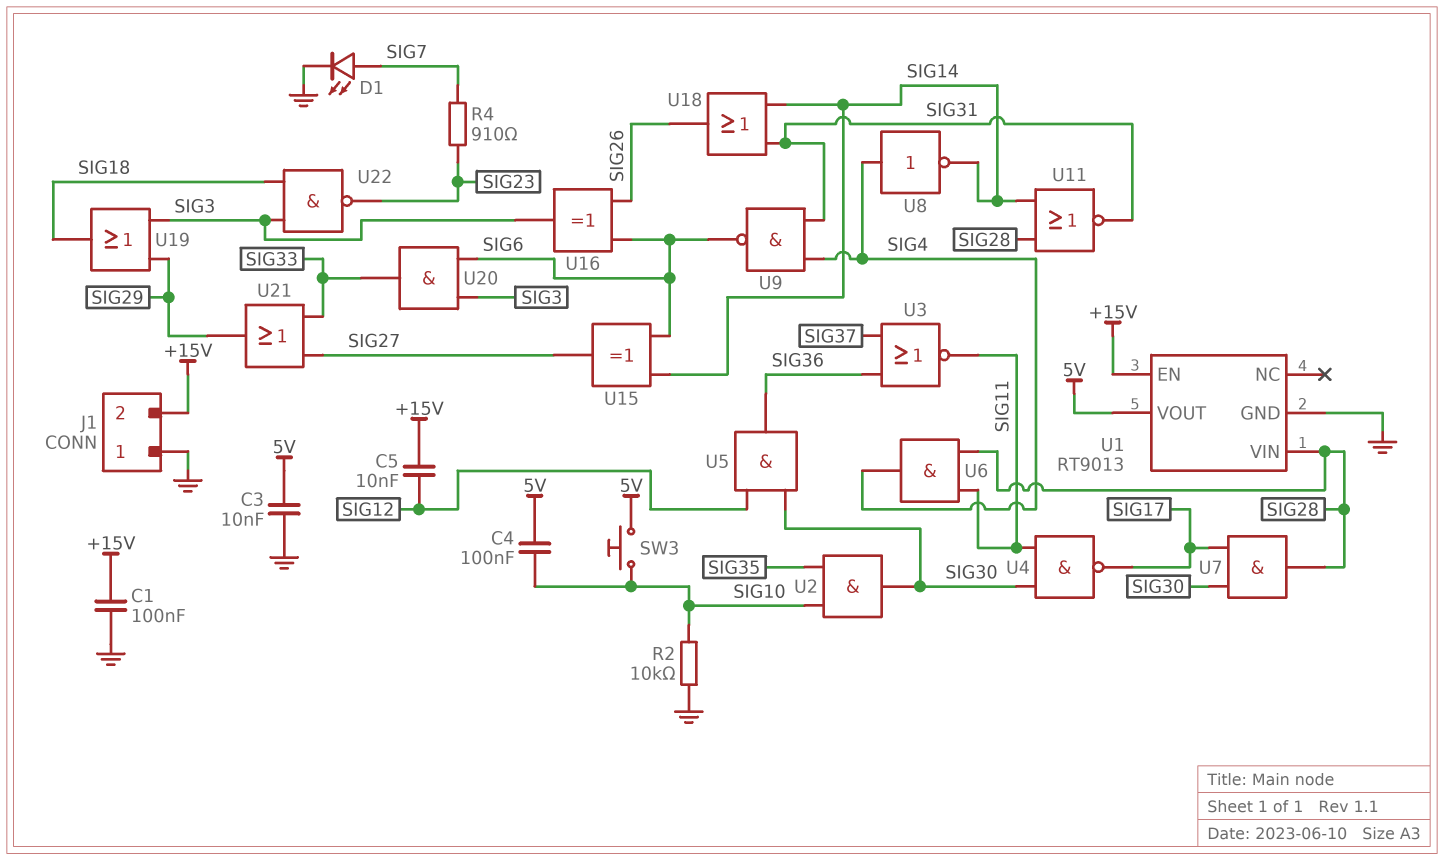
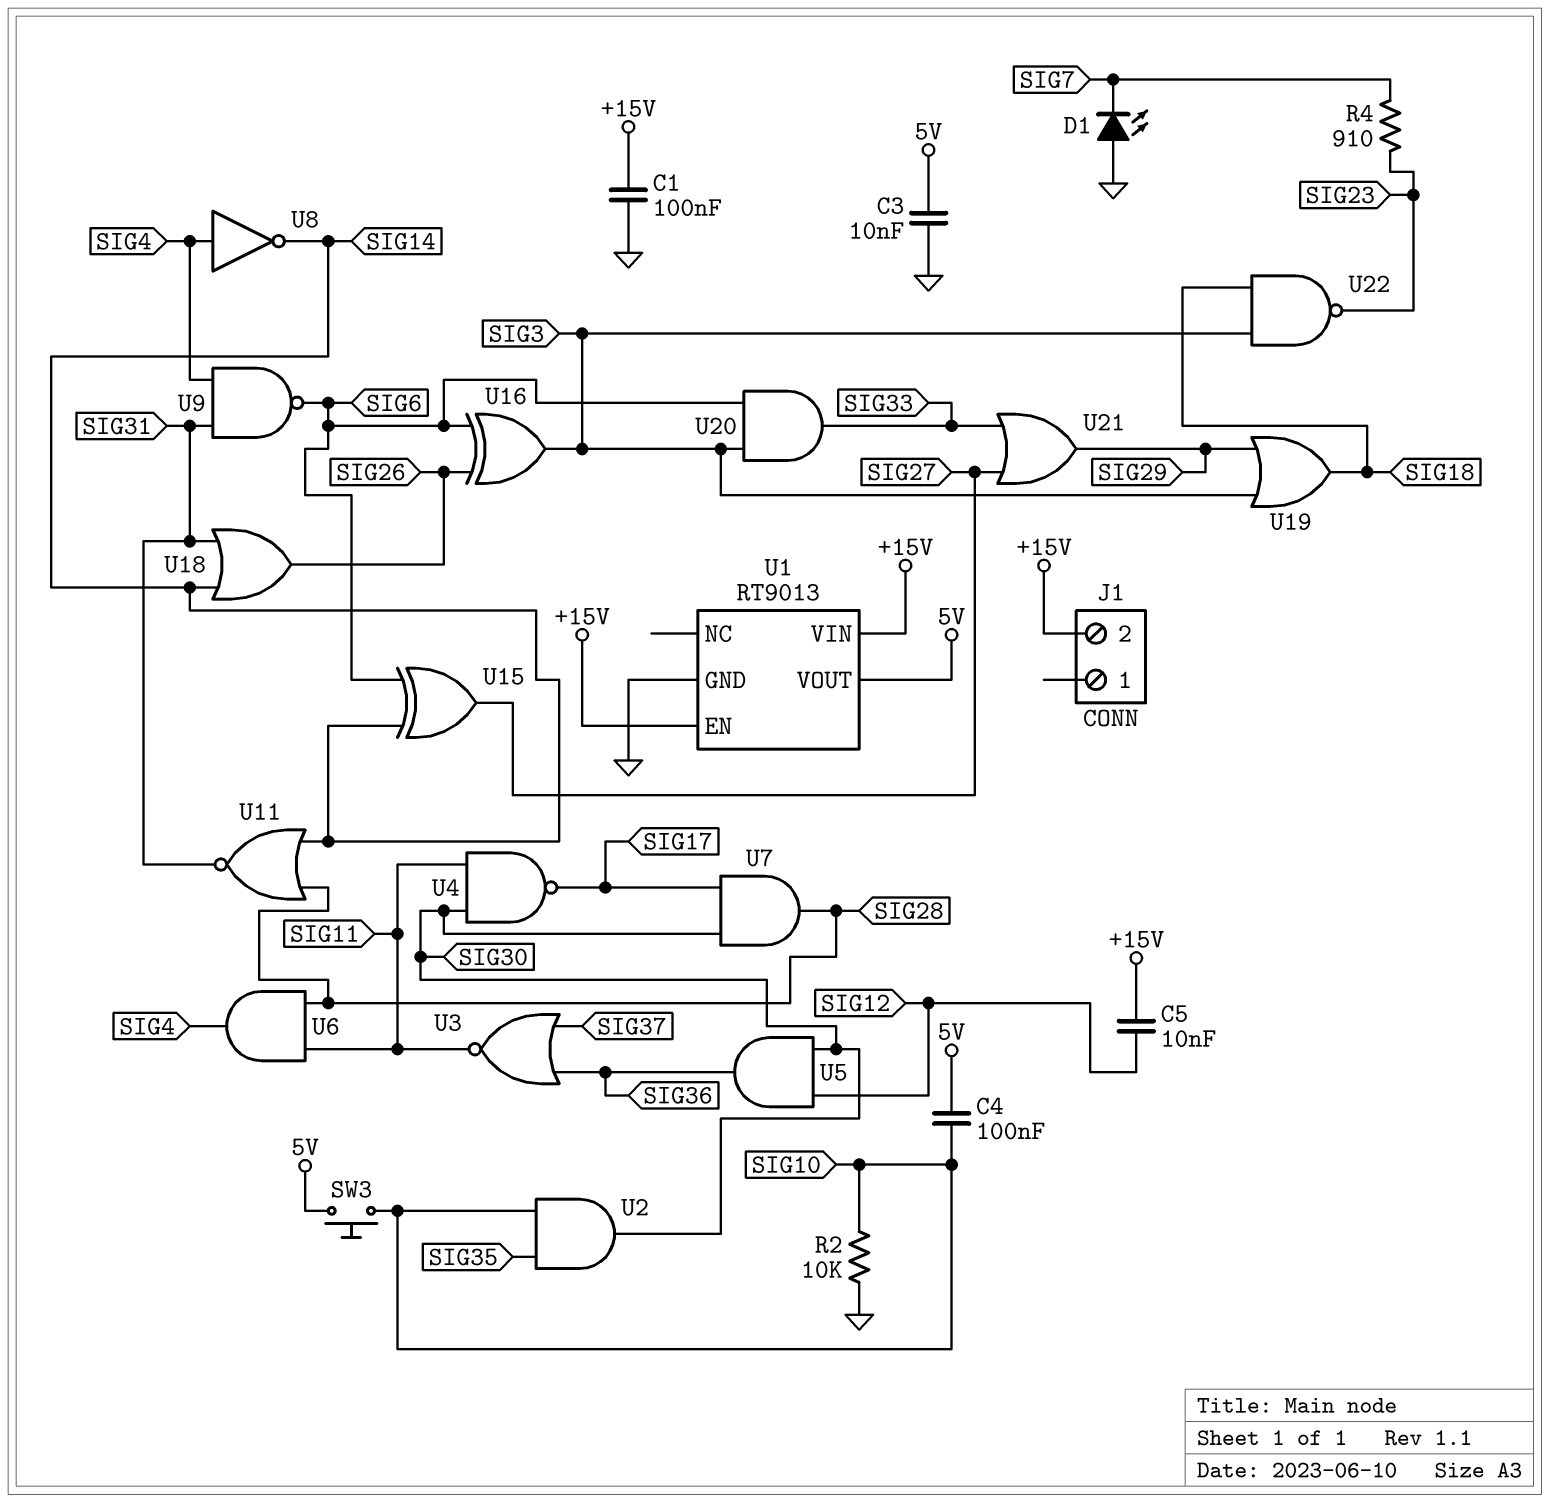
D1: LED (A SIG7, K GND) -> LED (A GND, K SIG7)
J1 pin 1: GND -> none
U1 pin VIN: SIG28 -> +15V

